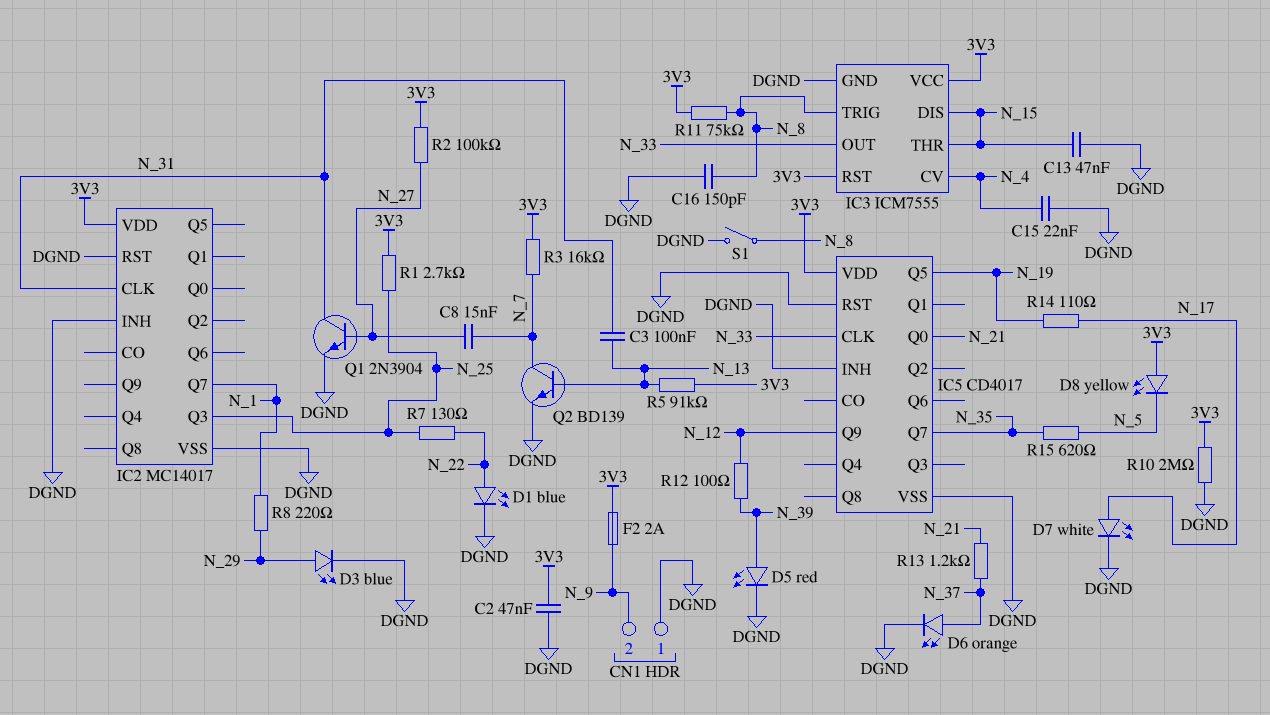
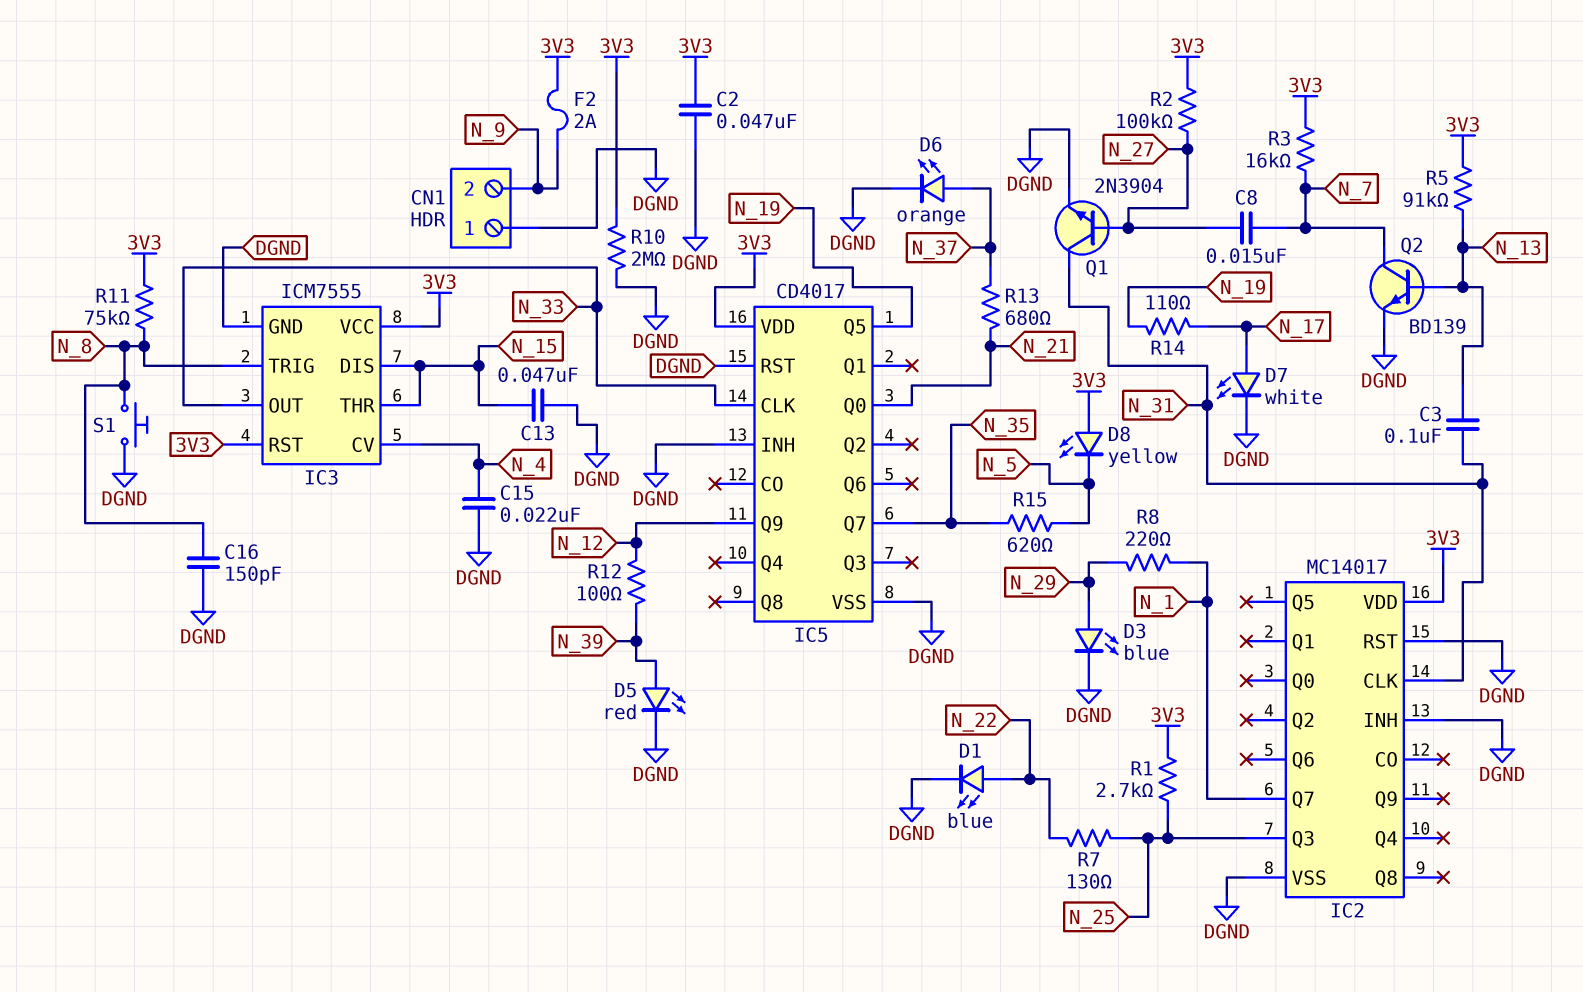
R13: 1.2k (N_21, N_37) -> 680 (N_21, N_37)
S1: switch (DGND, N_8) -> button (DGND, N_8)

